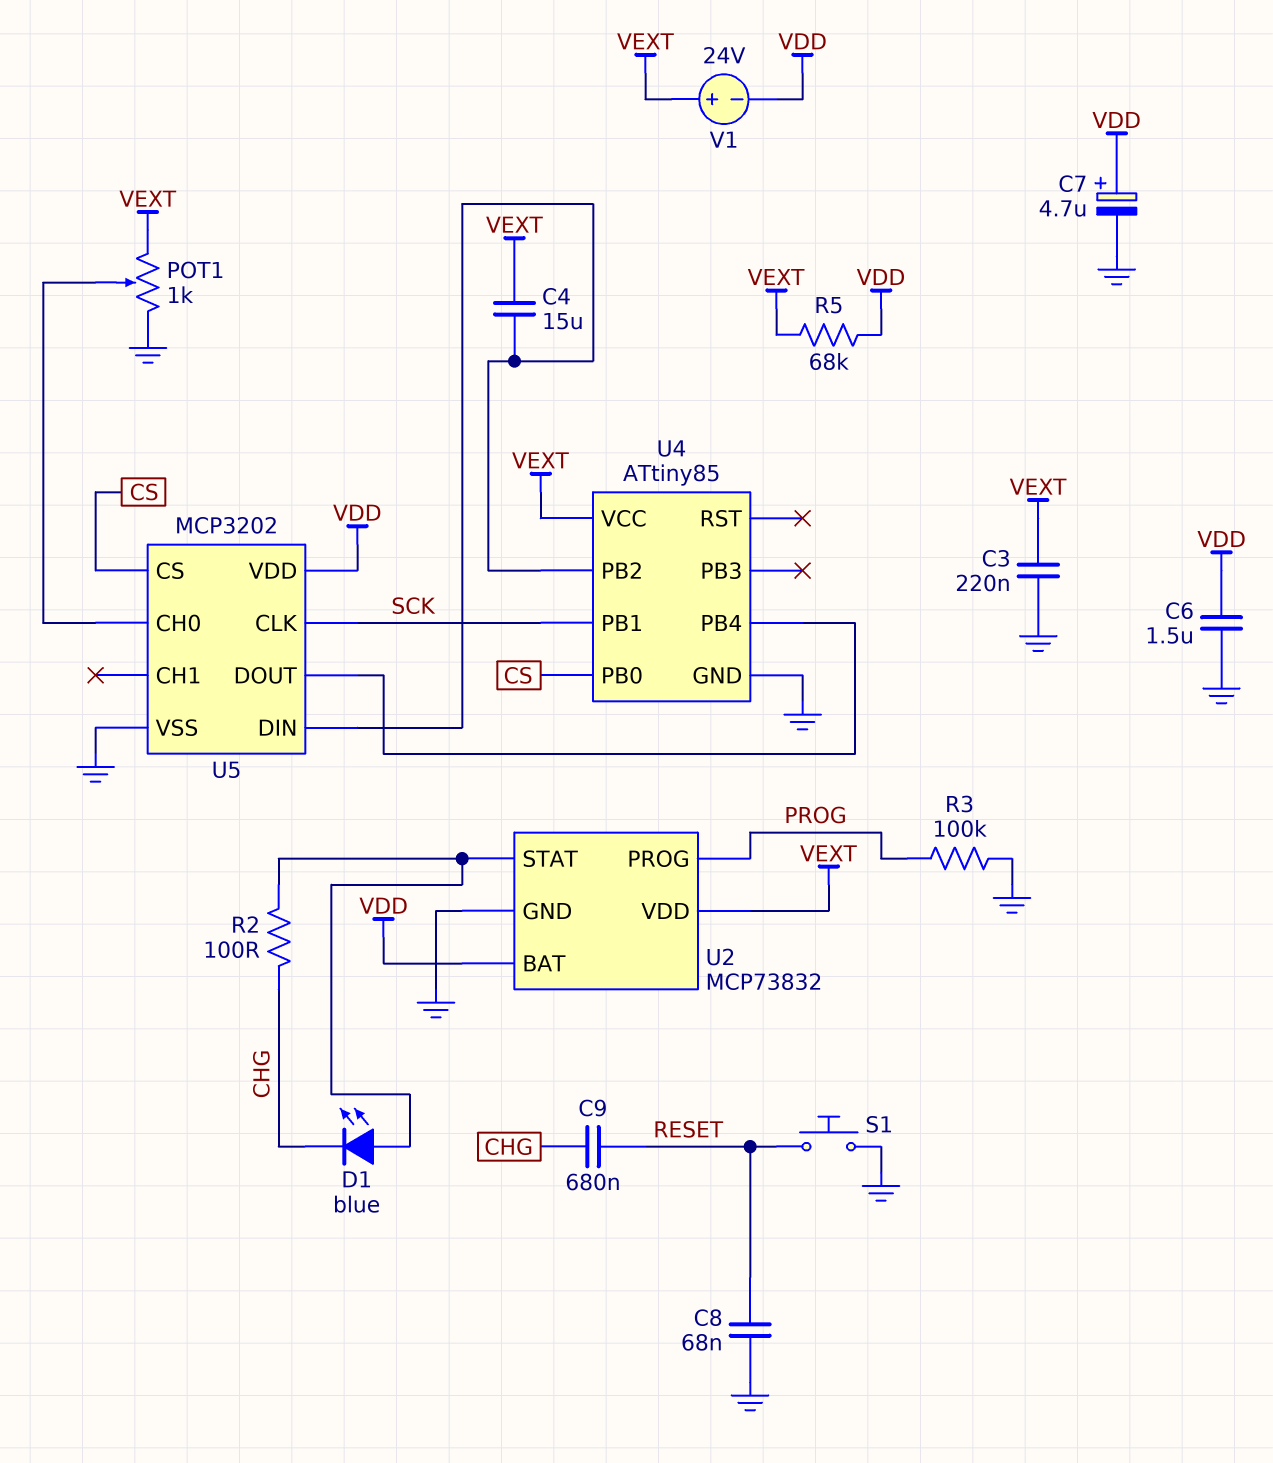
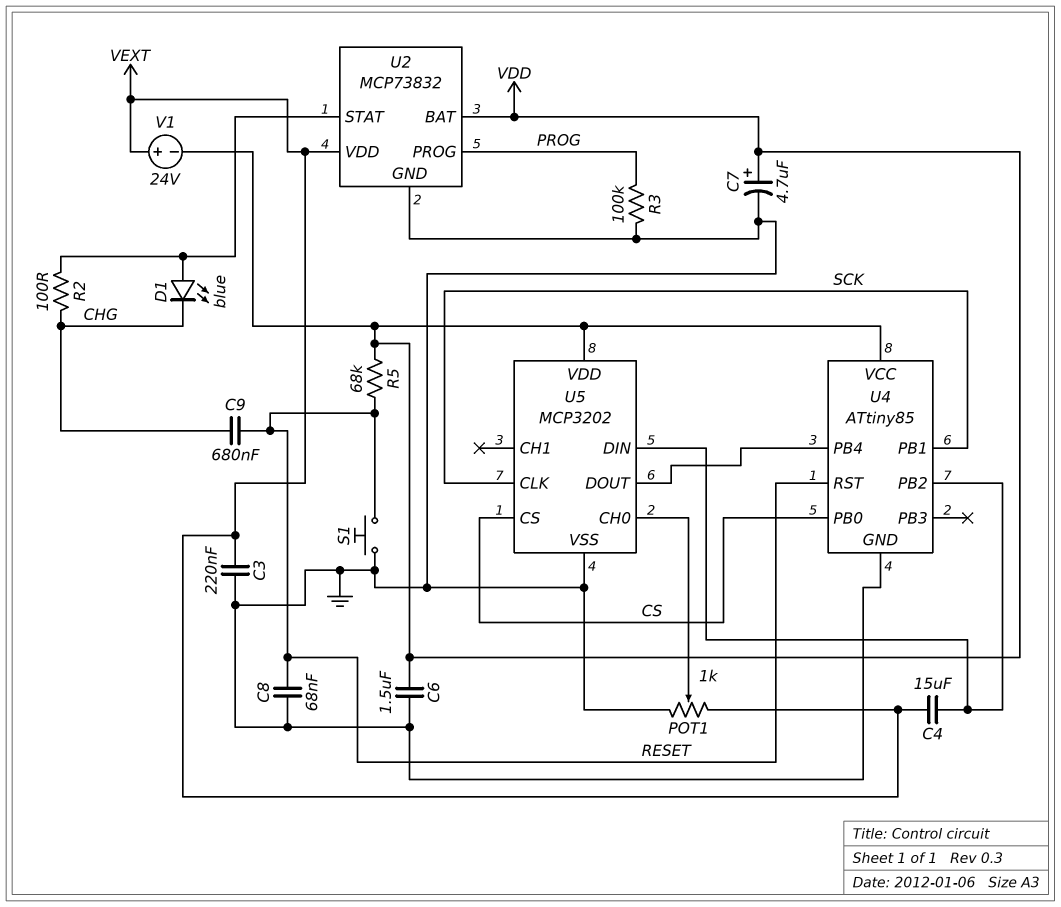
R5: 68k (VDD, VEXT) -> 68k (RESET, VDD)
U4 pin RST: none -> RESET
U4 pin VCC: VEXT -> VDD

